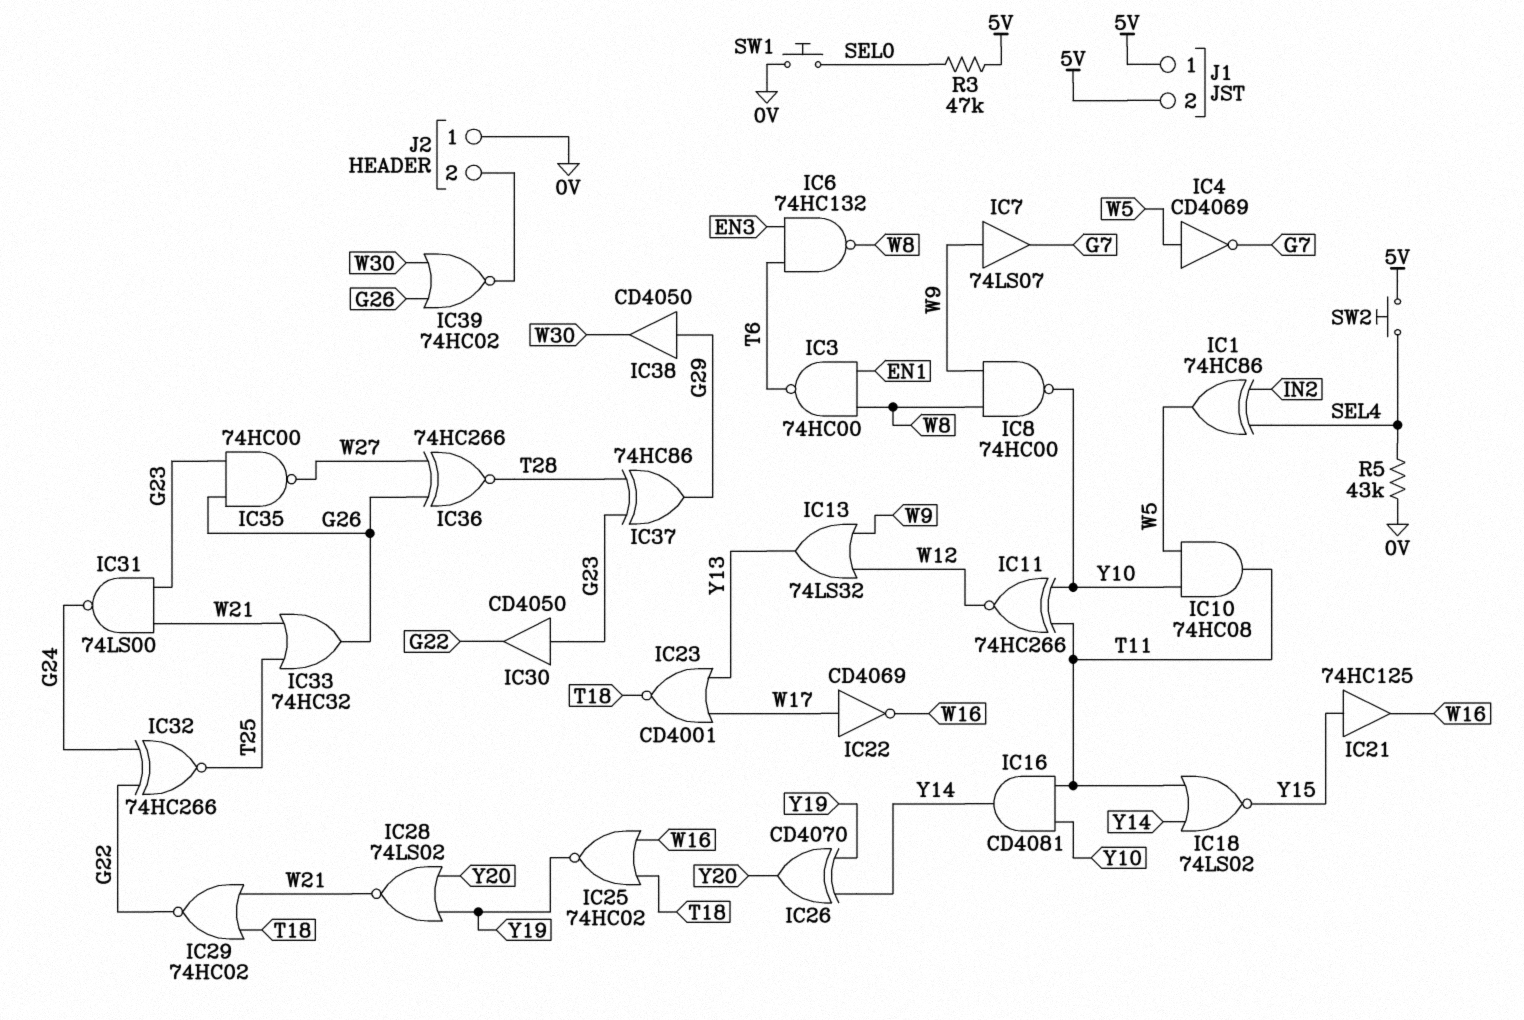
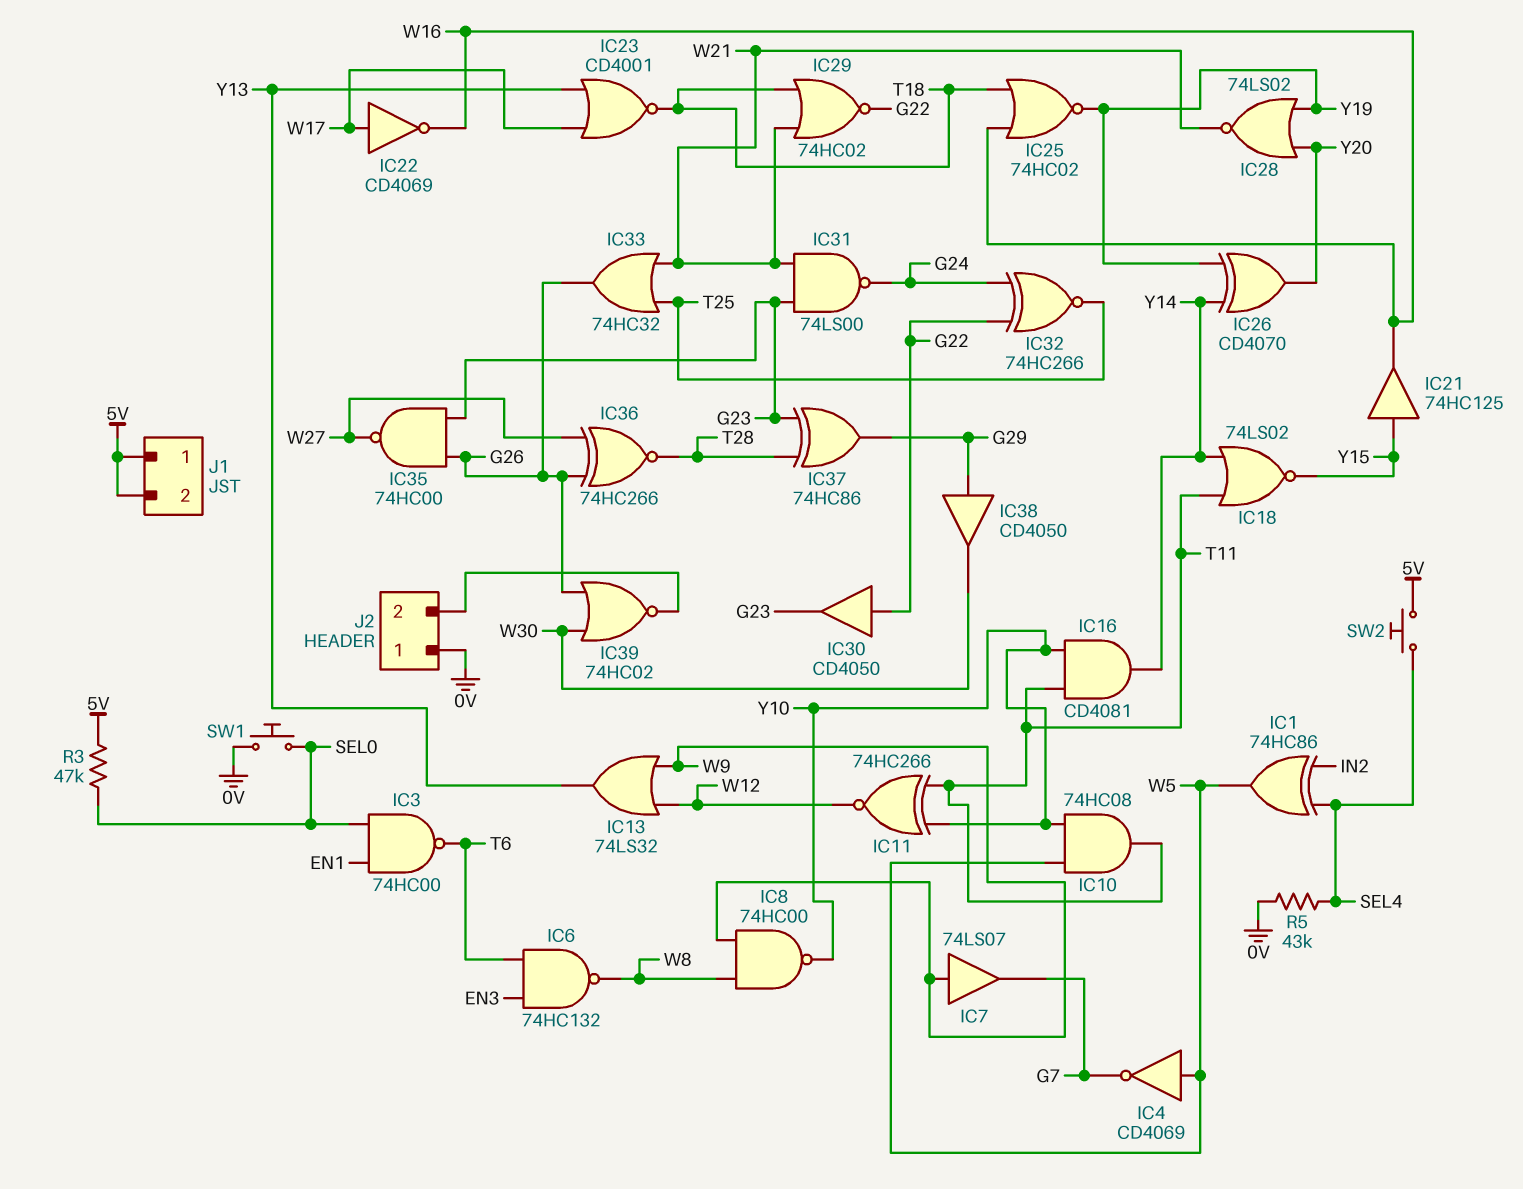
IC3: NAND 74HC00 (in EN1, in W8, out T6) -> NAND 74HC00 (in EN1, in SEL0, out T6)
IC30: buffer CD4050 (in G23, out G22) -> buffer CD4050 (in G22, out G23)

